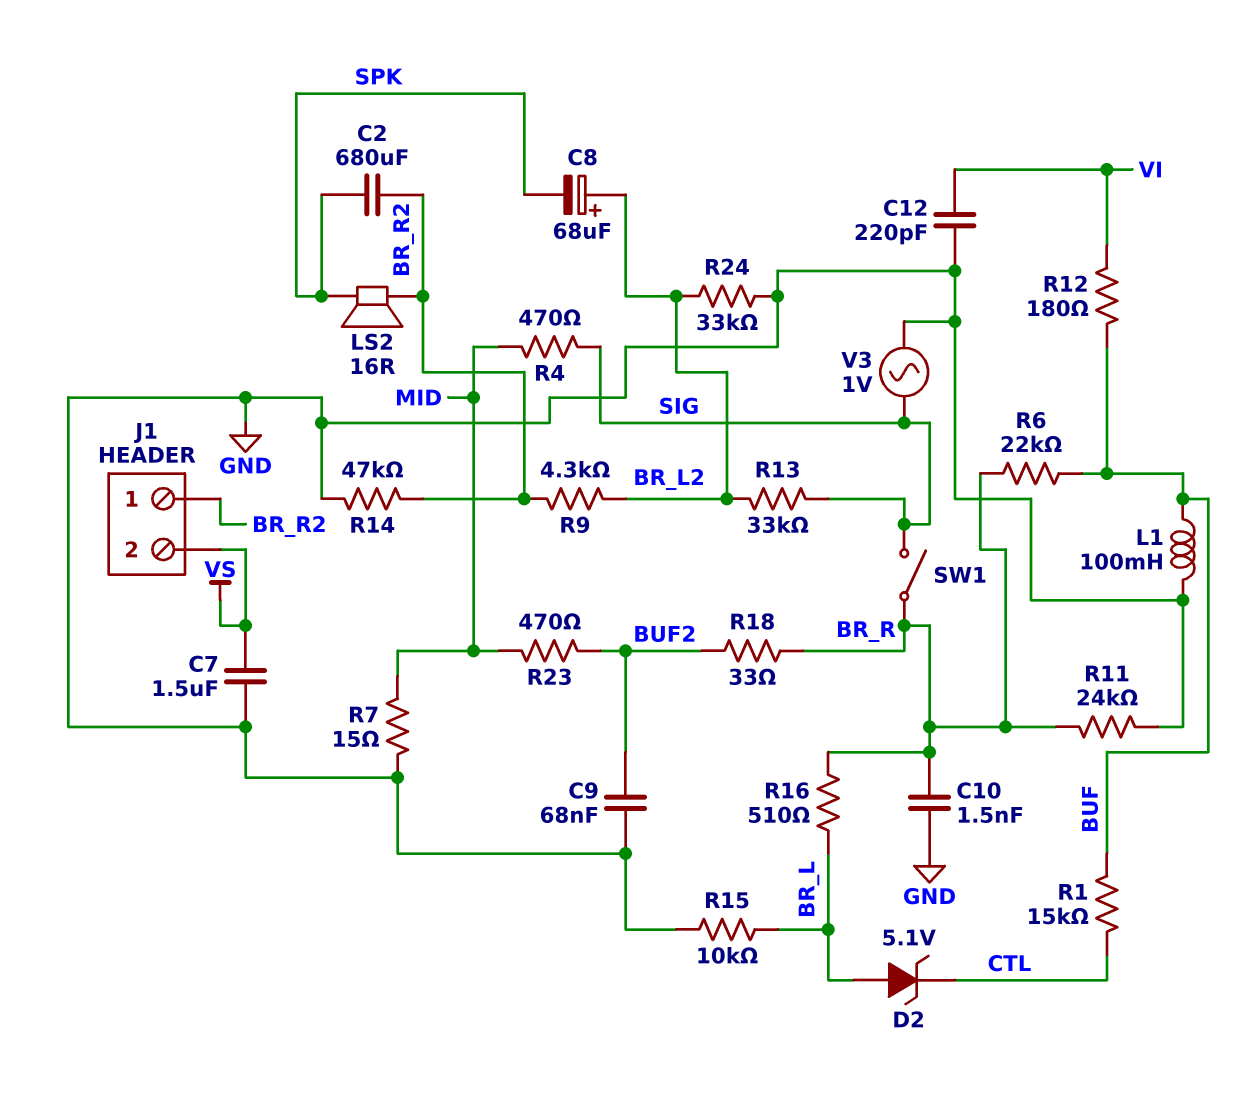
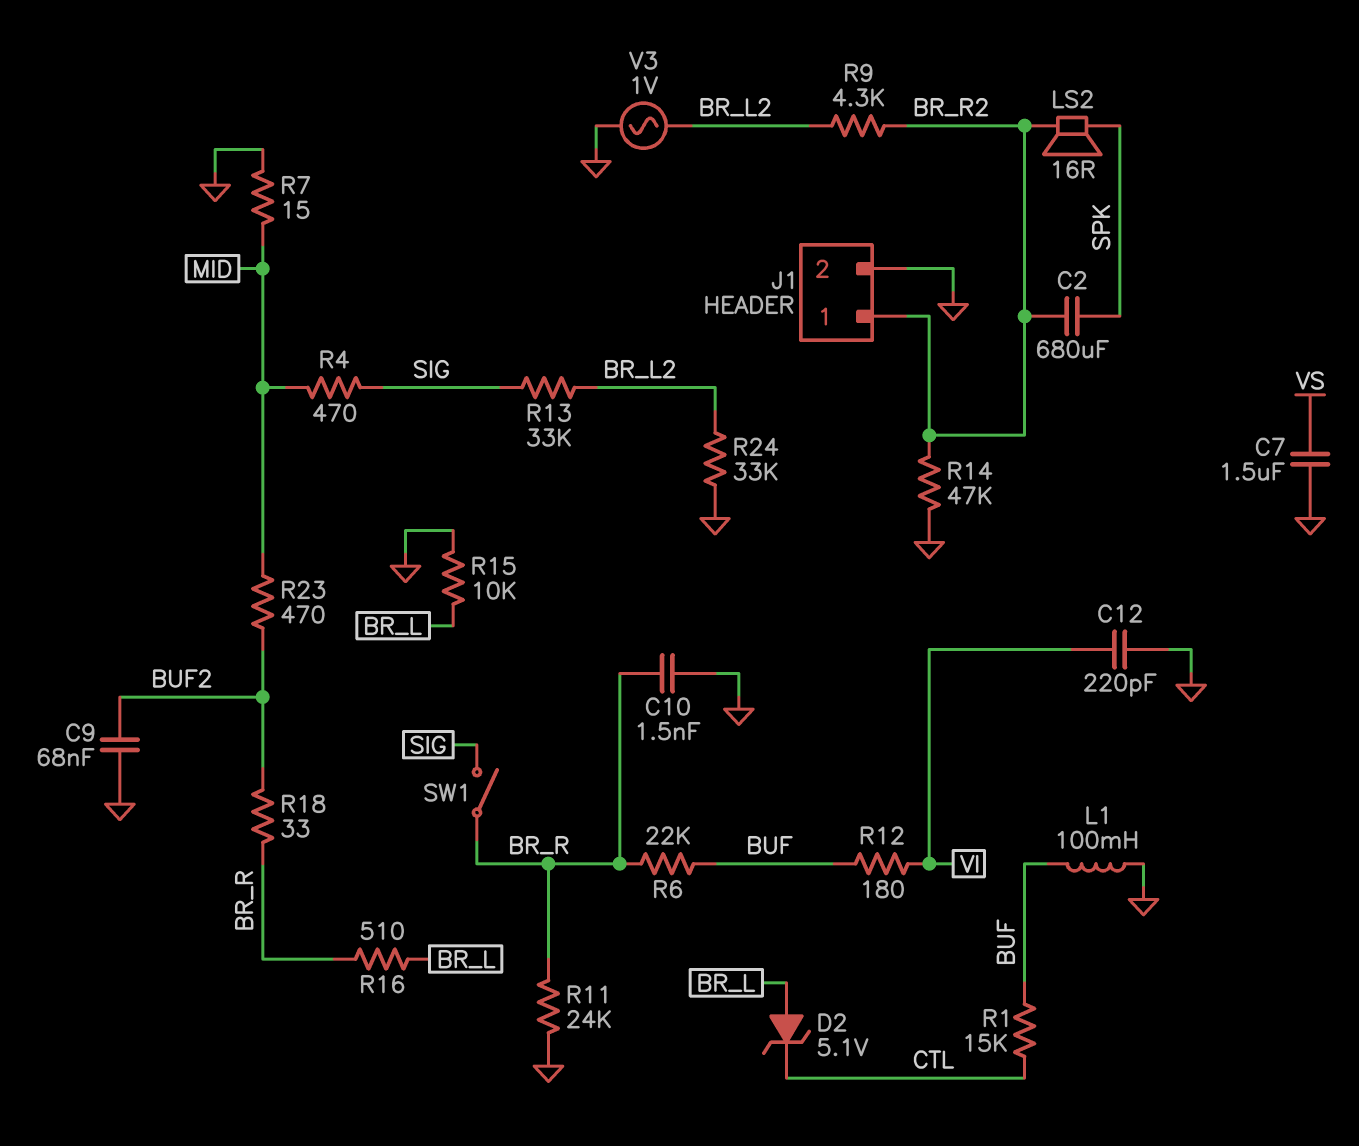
C8: 68uF (plus BR_L2, minus SPK) -> none
J1 pin 2: VS -> GND
V3: AC 1V (GND, SIG) -> AC 1V (BR_L2, GND)

